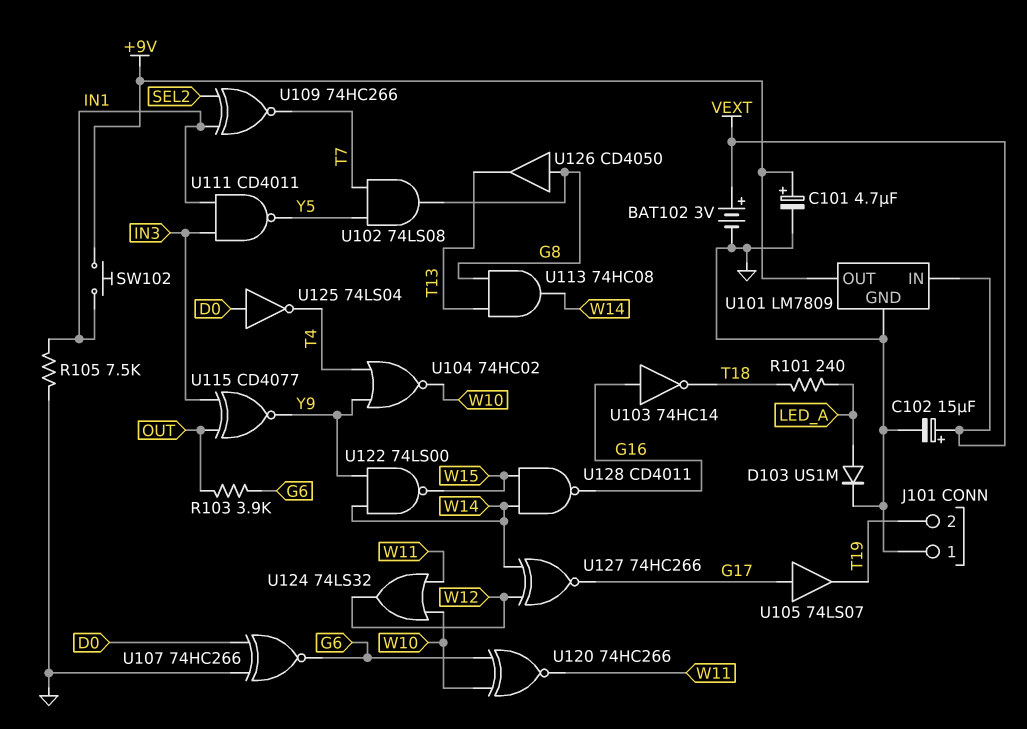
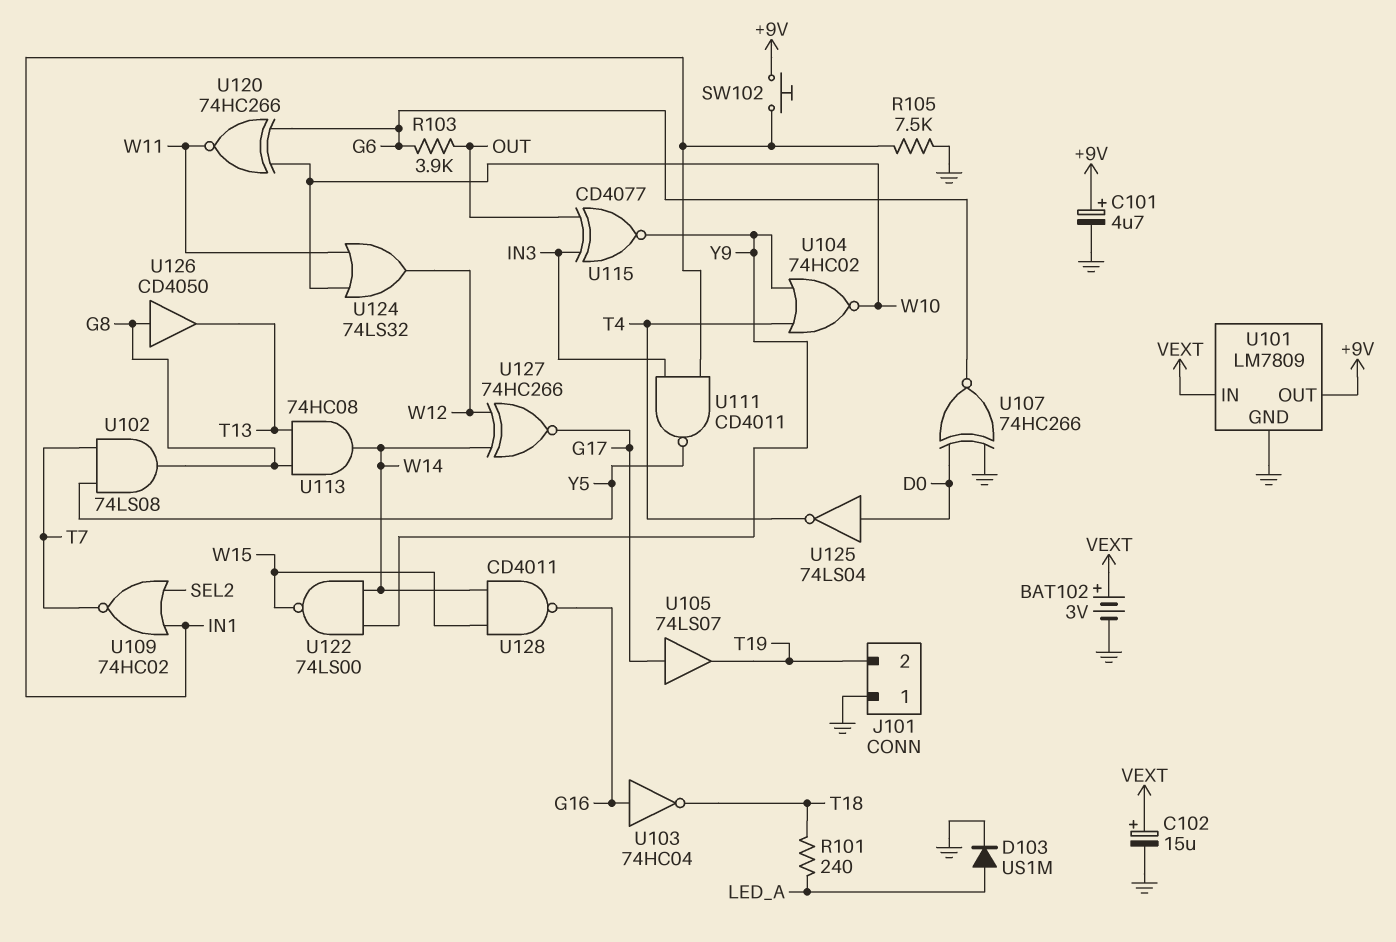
U103: NOT 74HC14 (in G16, out T18) -> NOT 74HC04 (in G16, out T18)
U109: XNOR 74HC266 (in IN1, in SEL2, out T7) -> NOR 74HC02 (in IN1, in SEL2, out T7)

